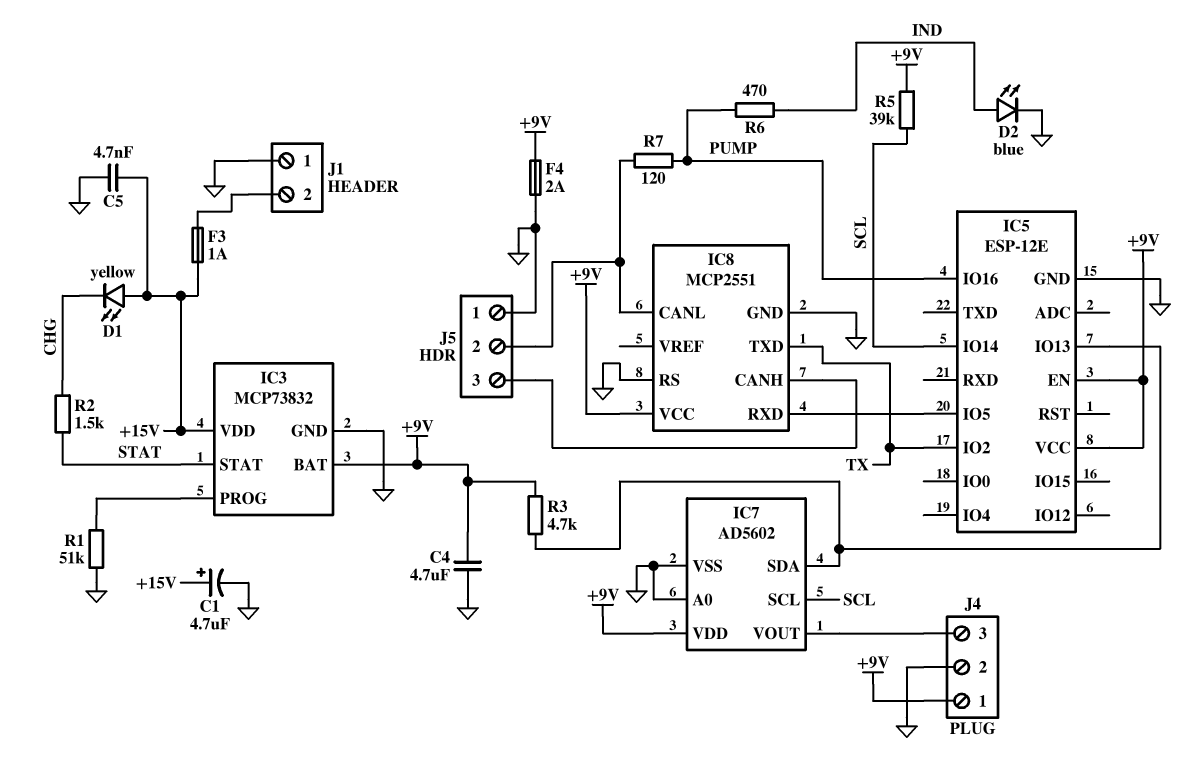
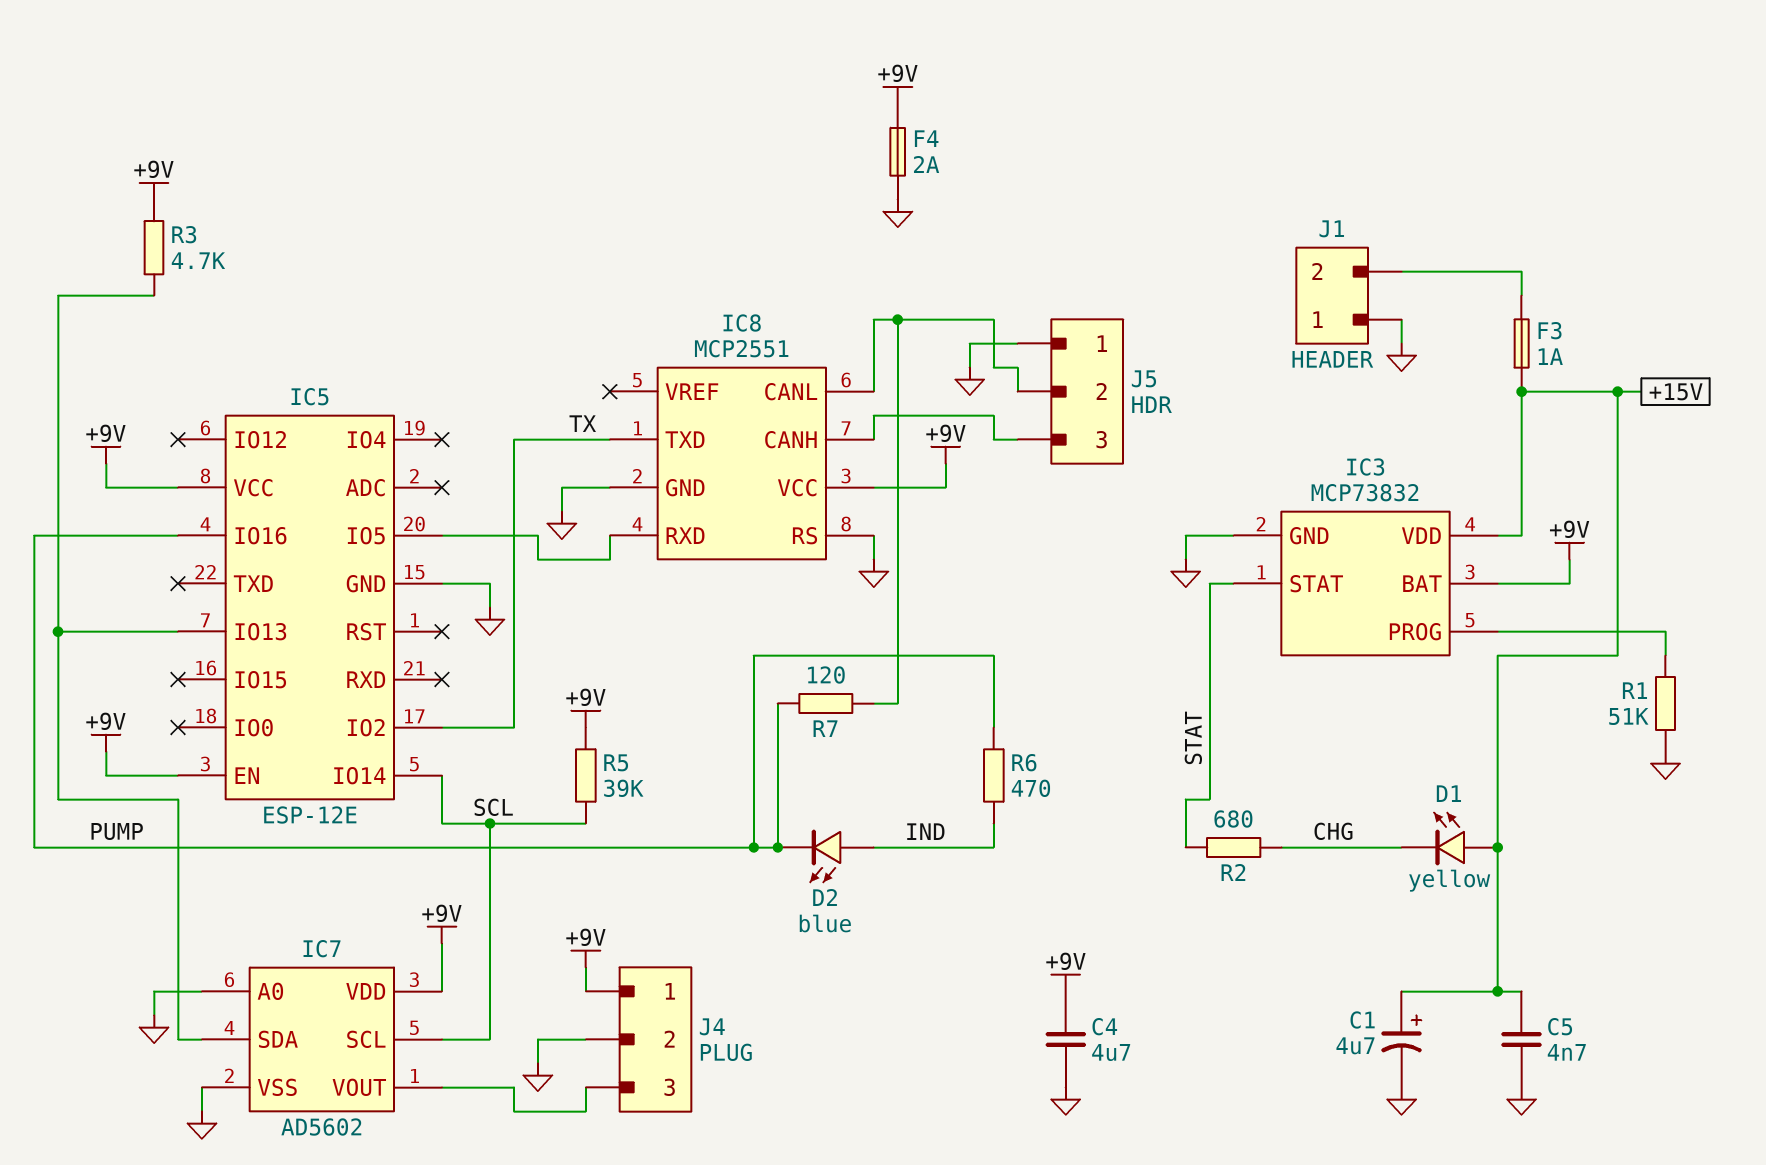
D2: LED blue (A IND, K GND) -> LED blue (A IND, K PUMP)
R2: 1.5k (CHG, STAT) -> 680 (CHG, STAT)

